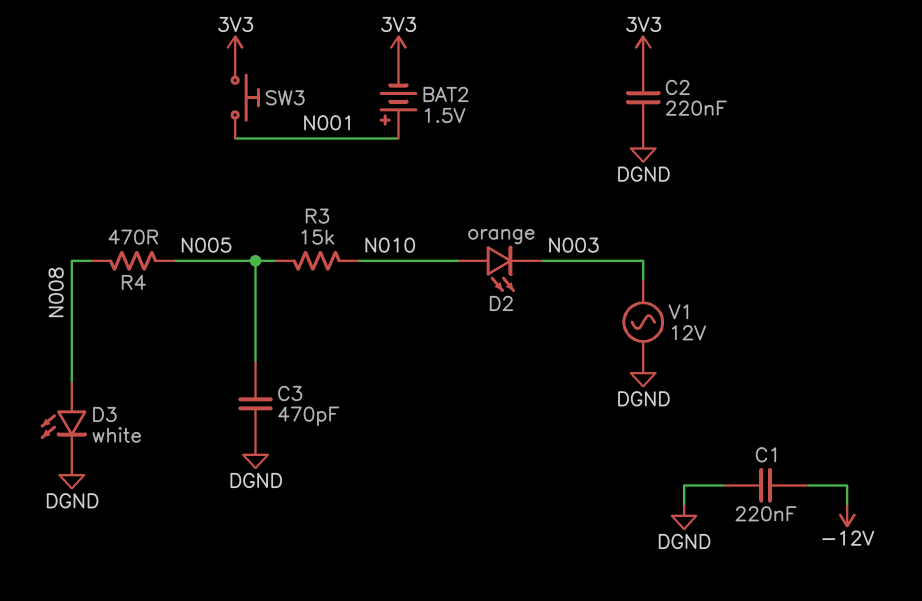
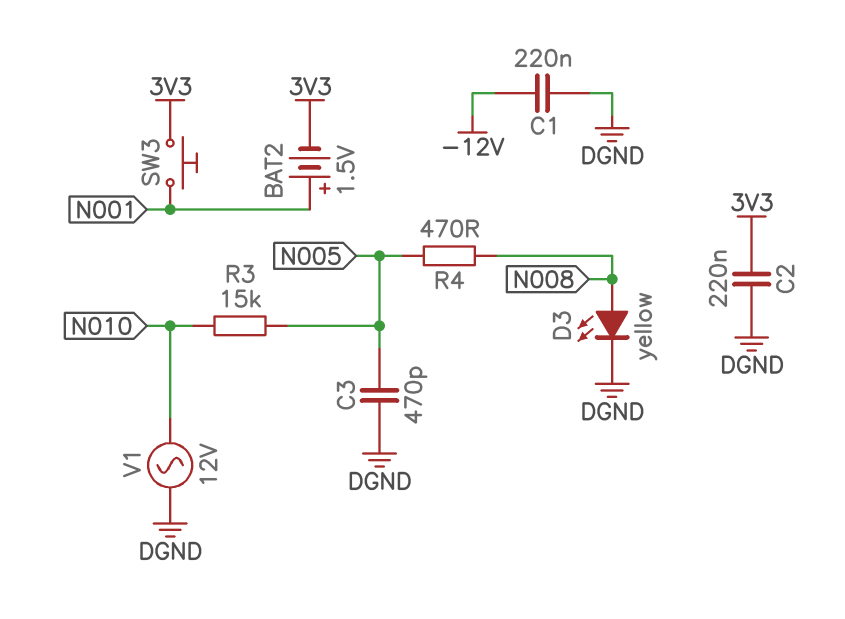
D2: LED orange (A N010, K N003) -> none
D3: LED white (A N008, K DGND) -> LED yellow (A N008, K DGND)
V1: AC 12V (DGND, N003) -> AC 12V (DGND, N010)

